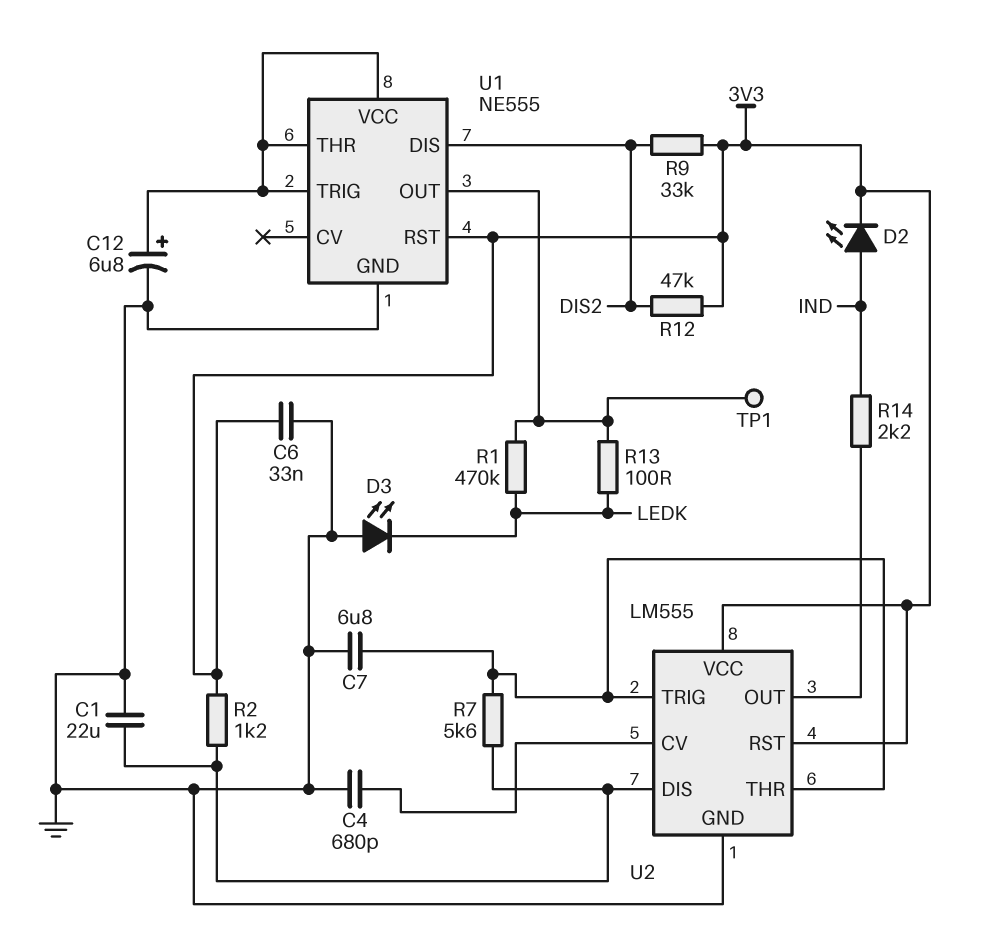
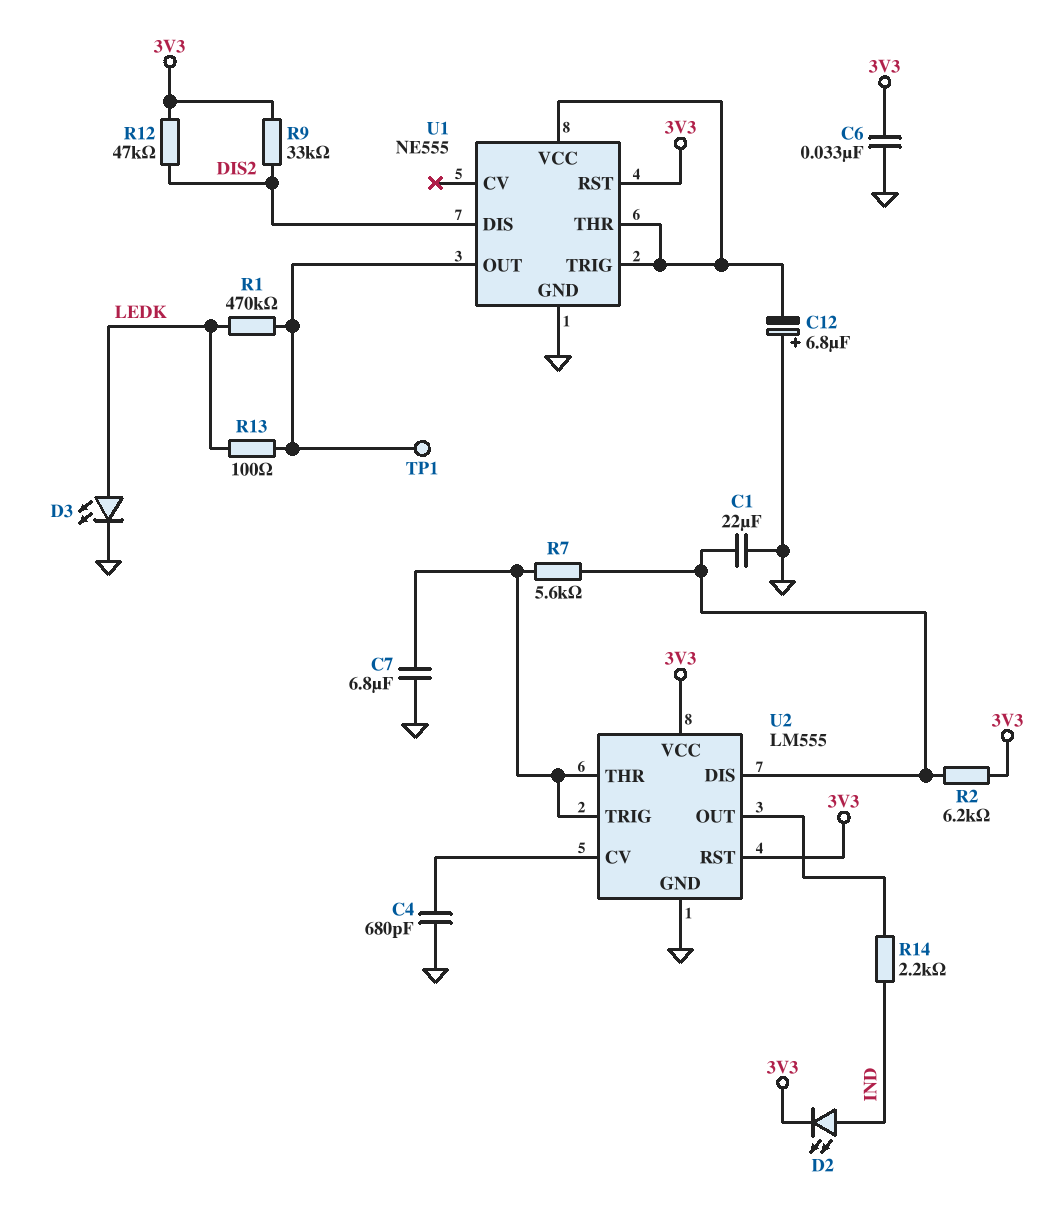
C12: 6.8uF (plus U1/THR, minus GND) -> 6.8uF (plus GND, minus U1/THR)
D3: LED (A GND, K LEDK) -> LED (A LEDK, K GND)
R2: 1.2k (3V3, U2/DIS) -> 6.2k (3V3, U2/DIS)

